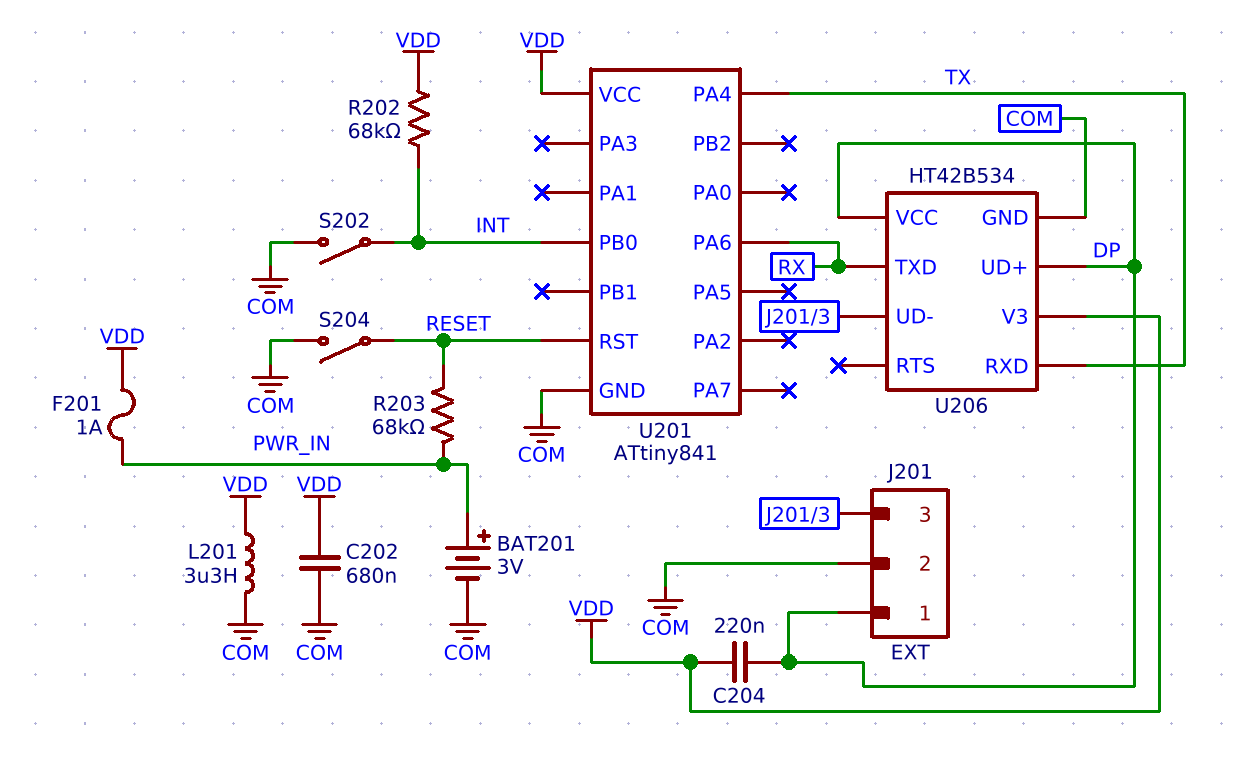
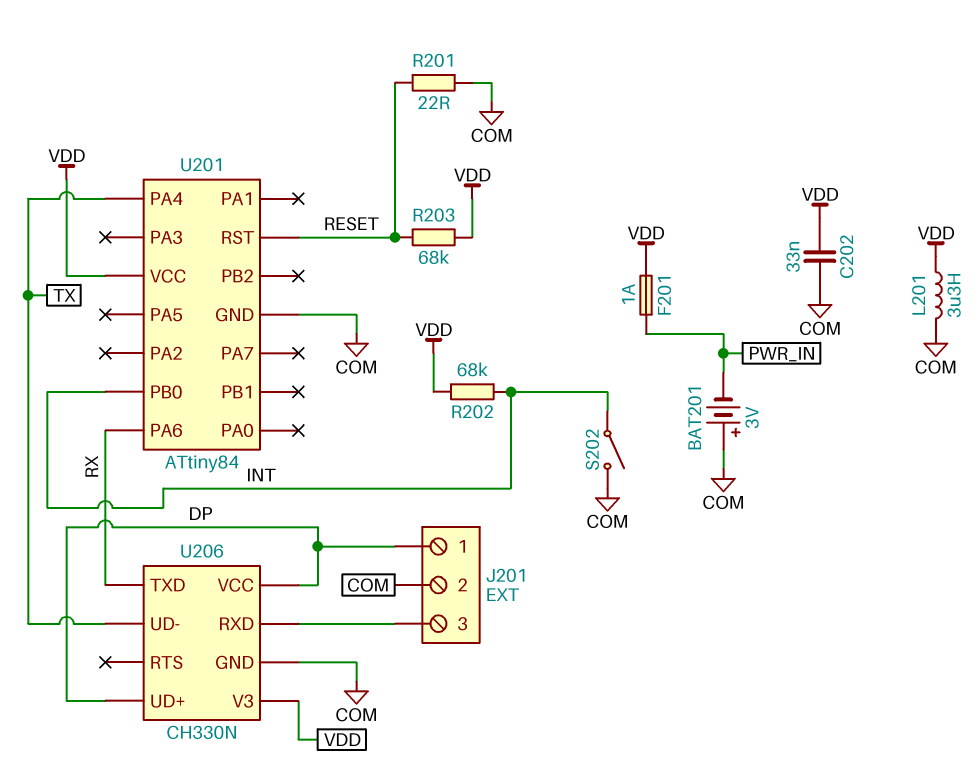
BAT201: 3V (plus PWR_IN, minus COM) -> 3V (plus COM, minus PWR_IN)
C202: 680nF (COM, VDD) -> 33nF (COM, VDD)
C204: 220nF (DP, VDD) -> none
R201: none -> 22 (COM, RESET)
R203: 68k (PWR_IN, RESET) -> 68k (RESET, VDD)
S204: switch (COM, RESET) -> none
U201: ATtiny841 -> ATtiny84
U206: HT42B534 -> CH330N
U206 pin RXD: TX -> J201/3
U206 pin UD-: J201/3 -> TX

